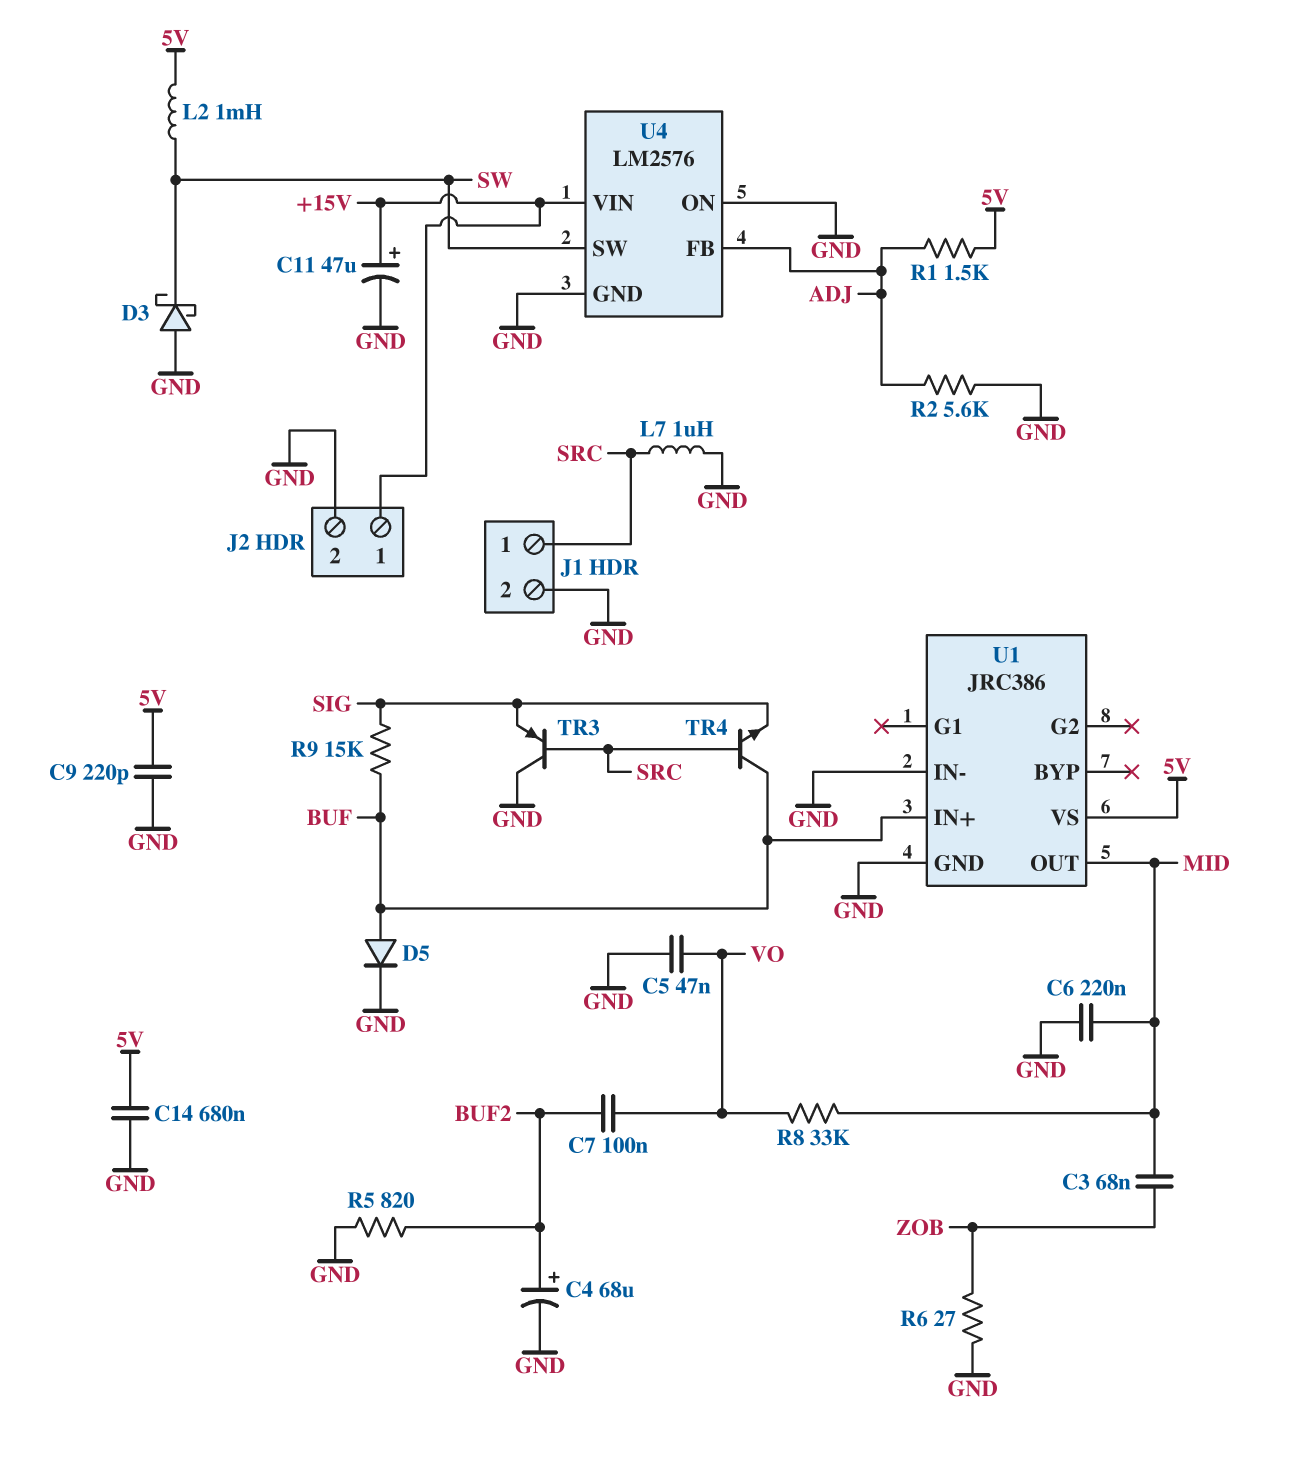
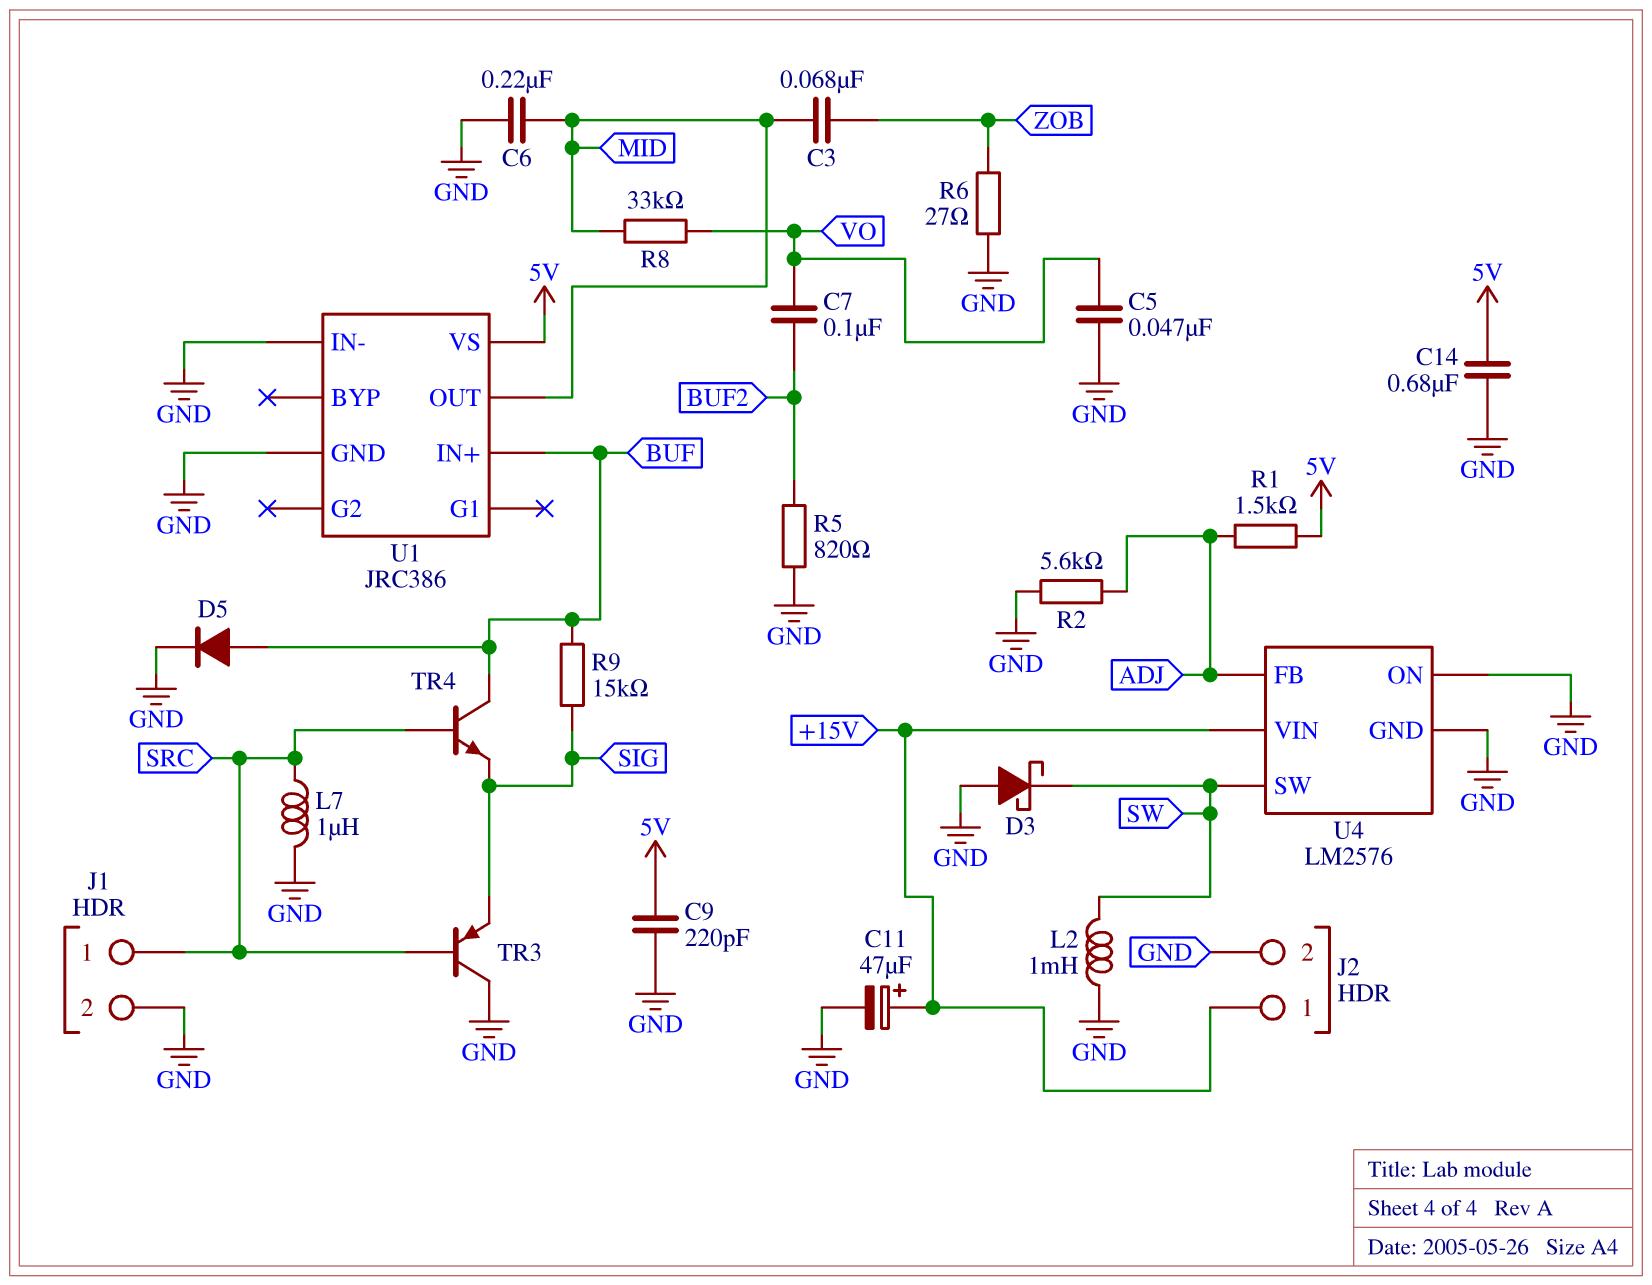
C4: 68uF (plus BUF2, minus GND) -> none
L2: 1mH (5V, SW) -> 1mH (GND, SW)

